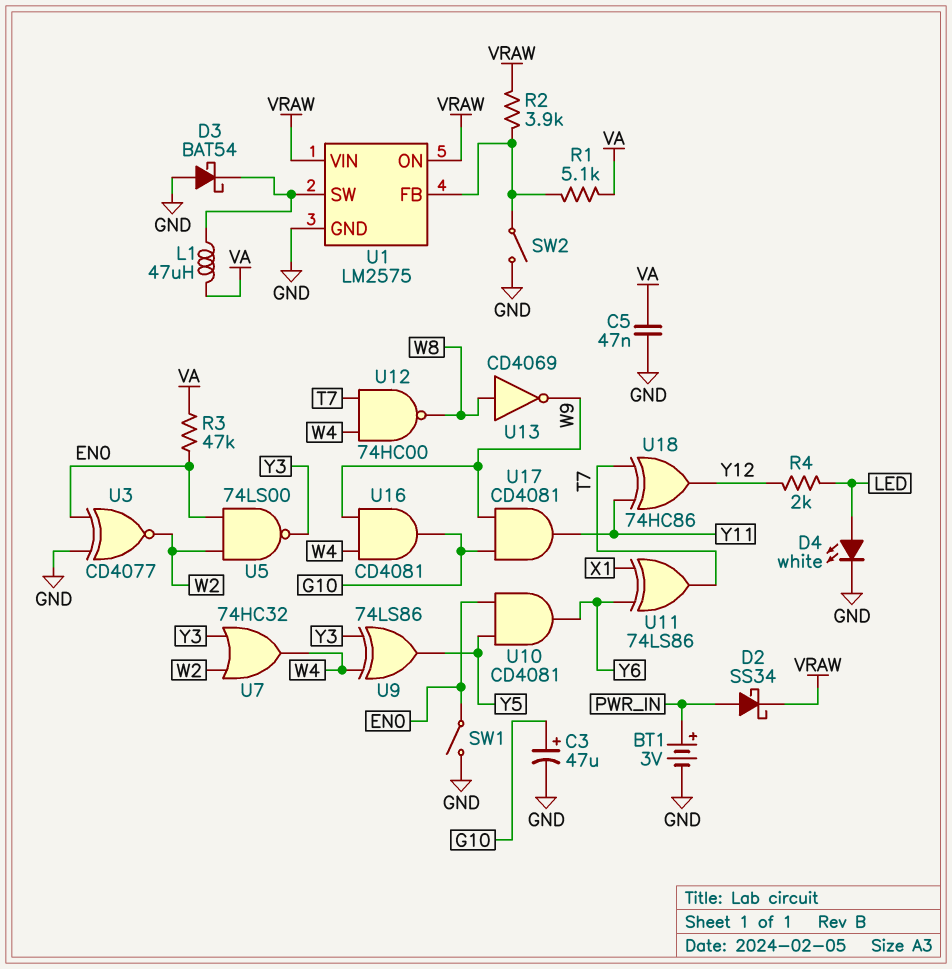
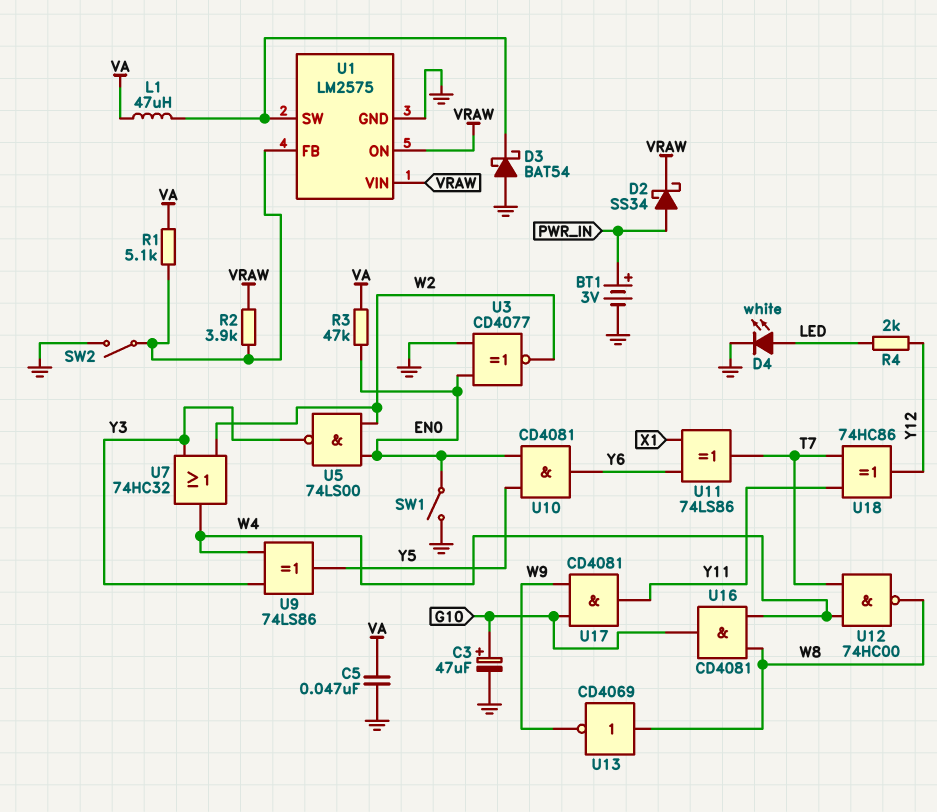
U16: AND CD4081 (in W4, in W9, out G10) -> AND CD4081 (in W4, in W8, out G10)

